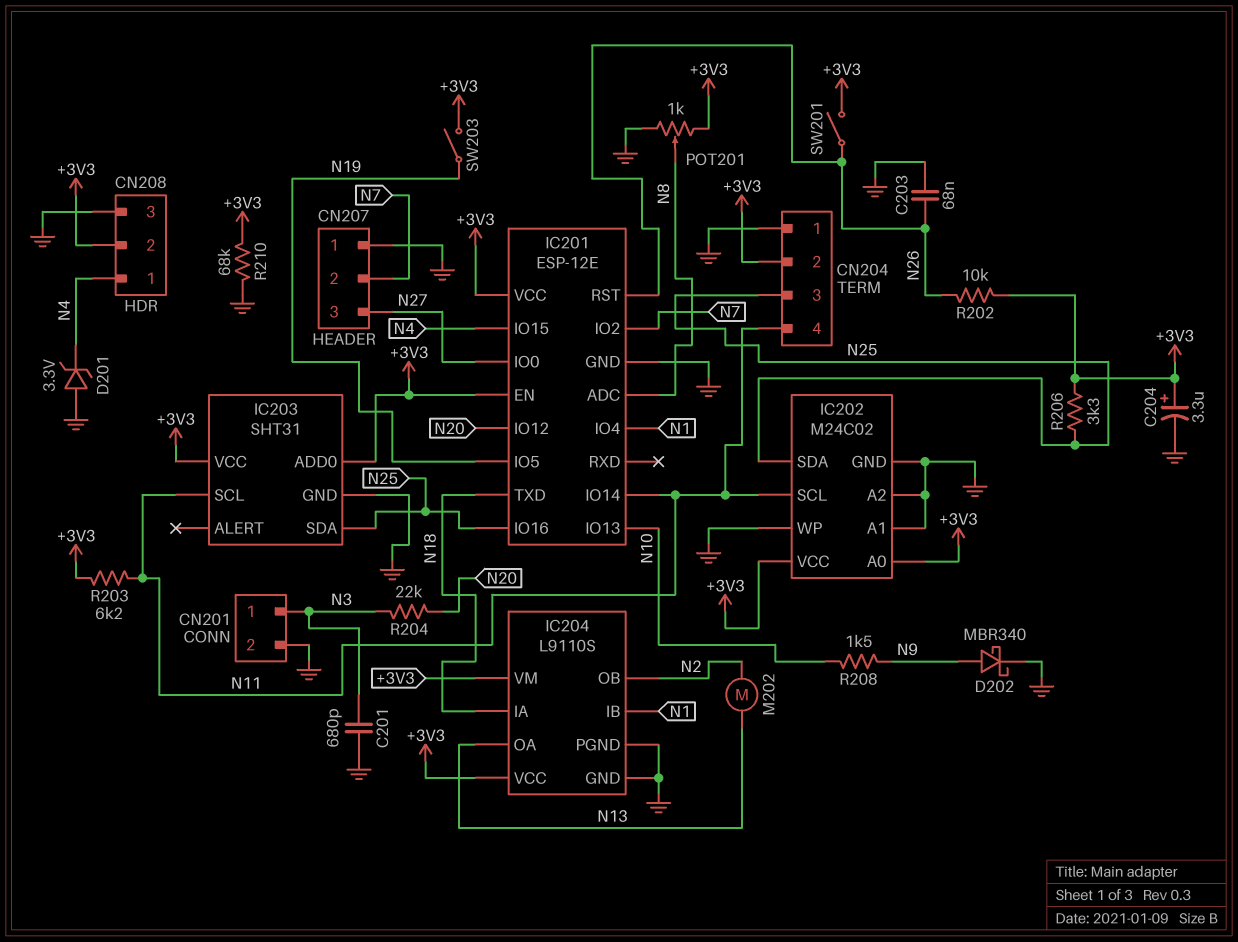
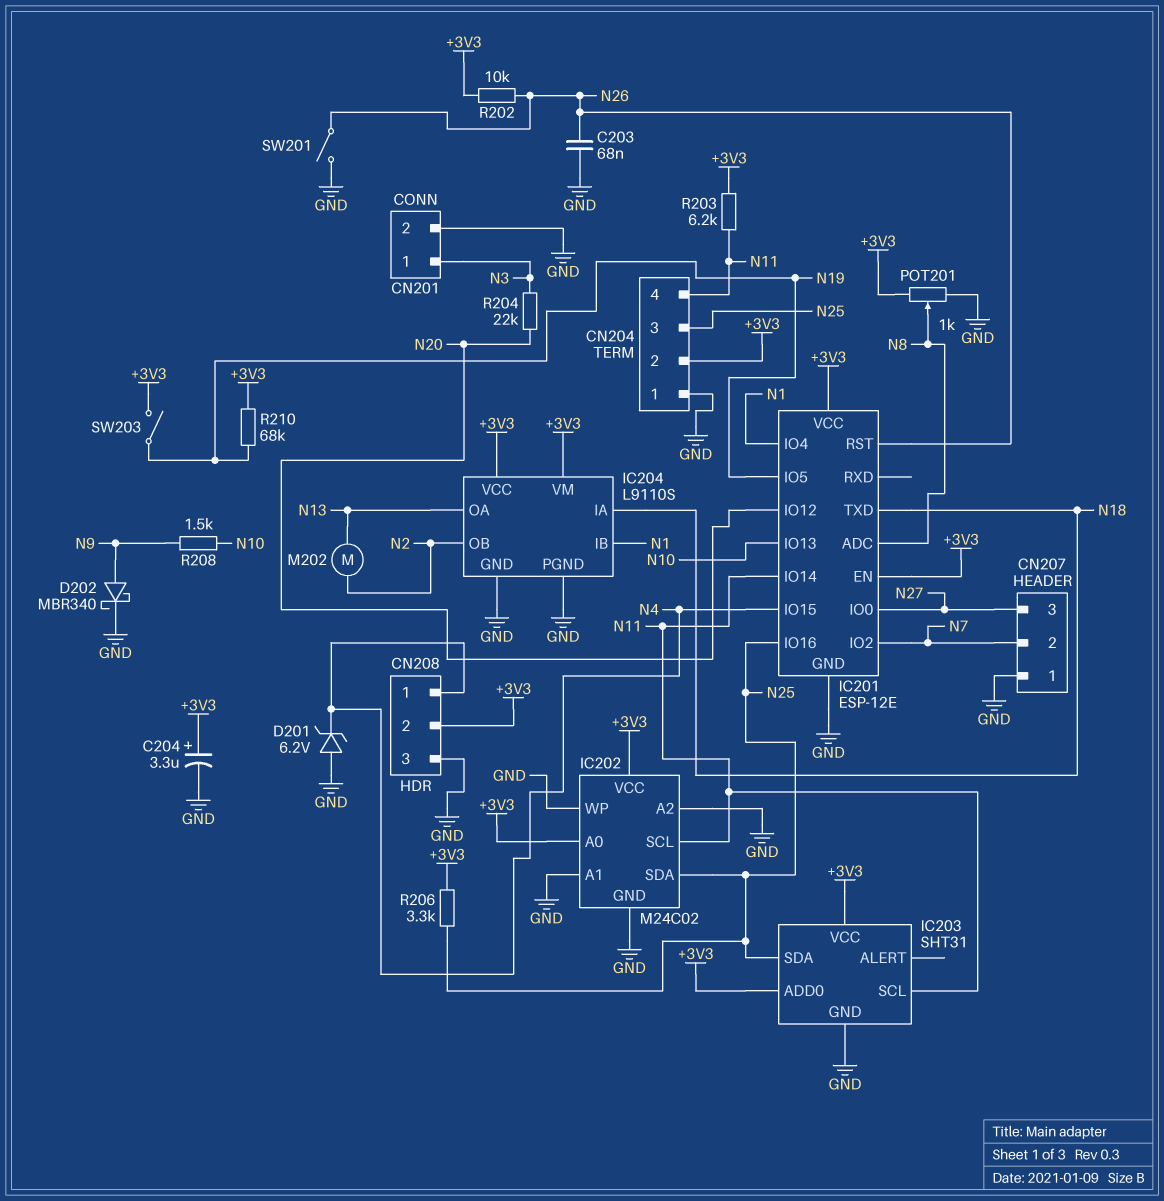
C201: 680pF (GND, N3) -> none
D201: zener 3.3V (A GND, K N4) -> zener 6.2V (A GND, K N4)
R210: 68k (+3V3, GND) -> 68k (+3V3, N19)
SW201: switch (+3V3, N26) -> switch (GND, N26)

